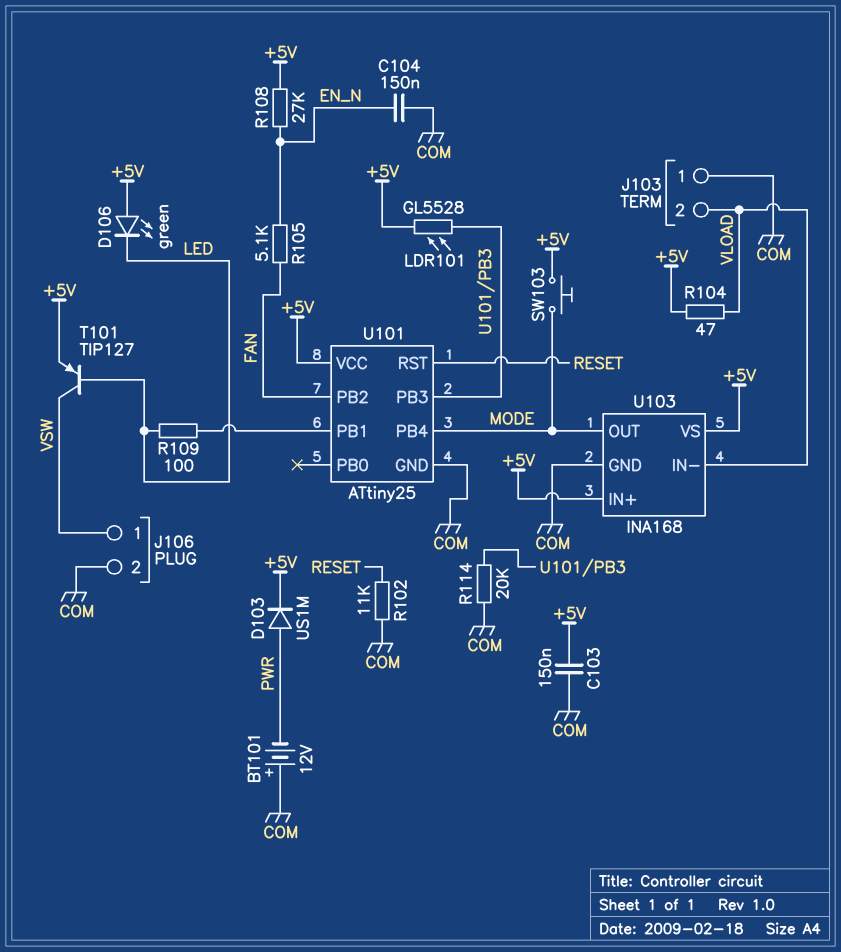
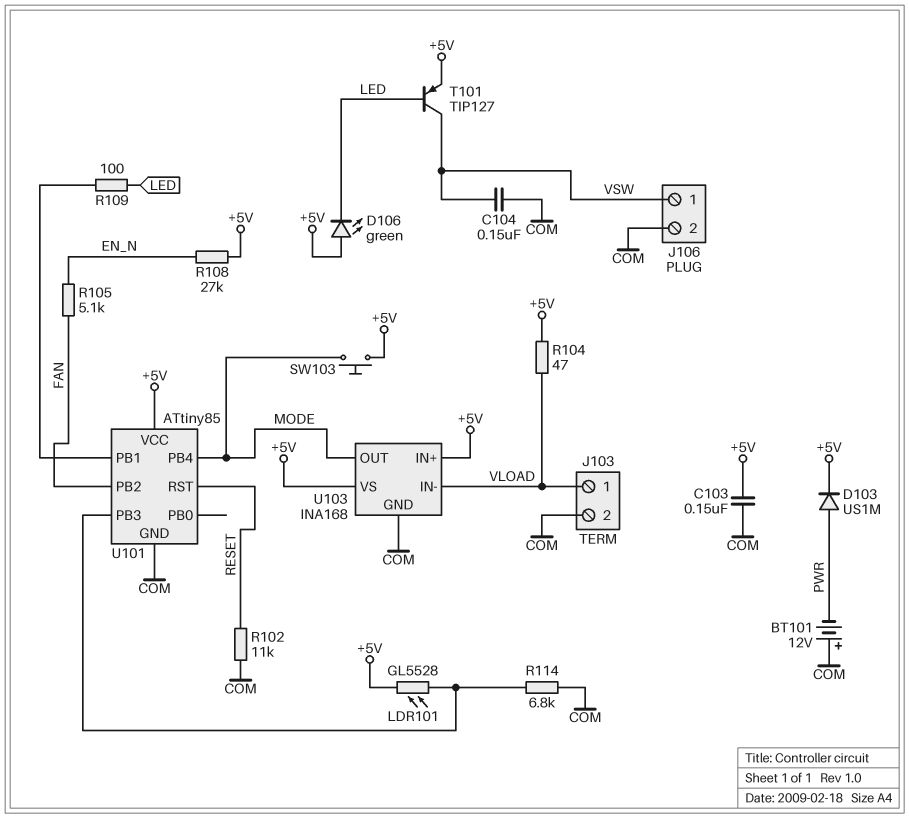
C104: 150nF (COM, EN_N) -> 150nF (COM, VSW)
J103 pin 1: COM -> VLOAD
J103 pin 2: VLOAD -> COM
R114: 20k (COM, U101/PB3) -> 6.8k (COM, U101/PB3)
U101: ATtiny25 -> ATtiny85

